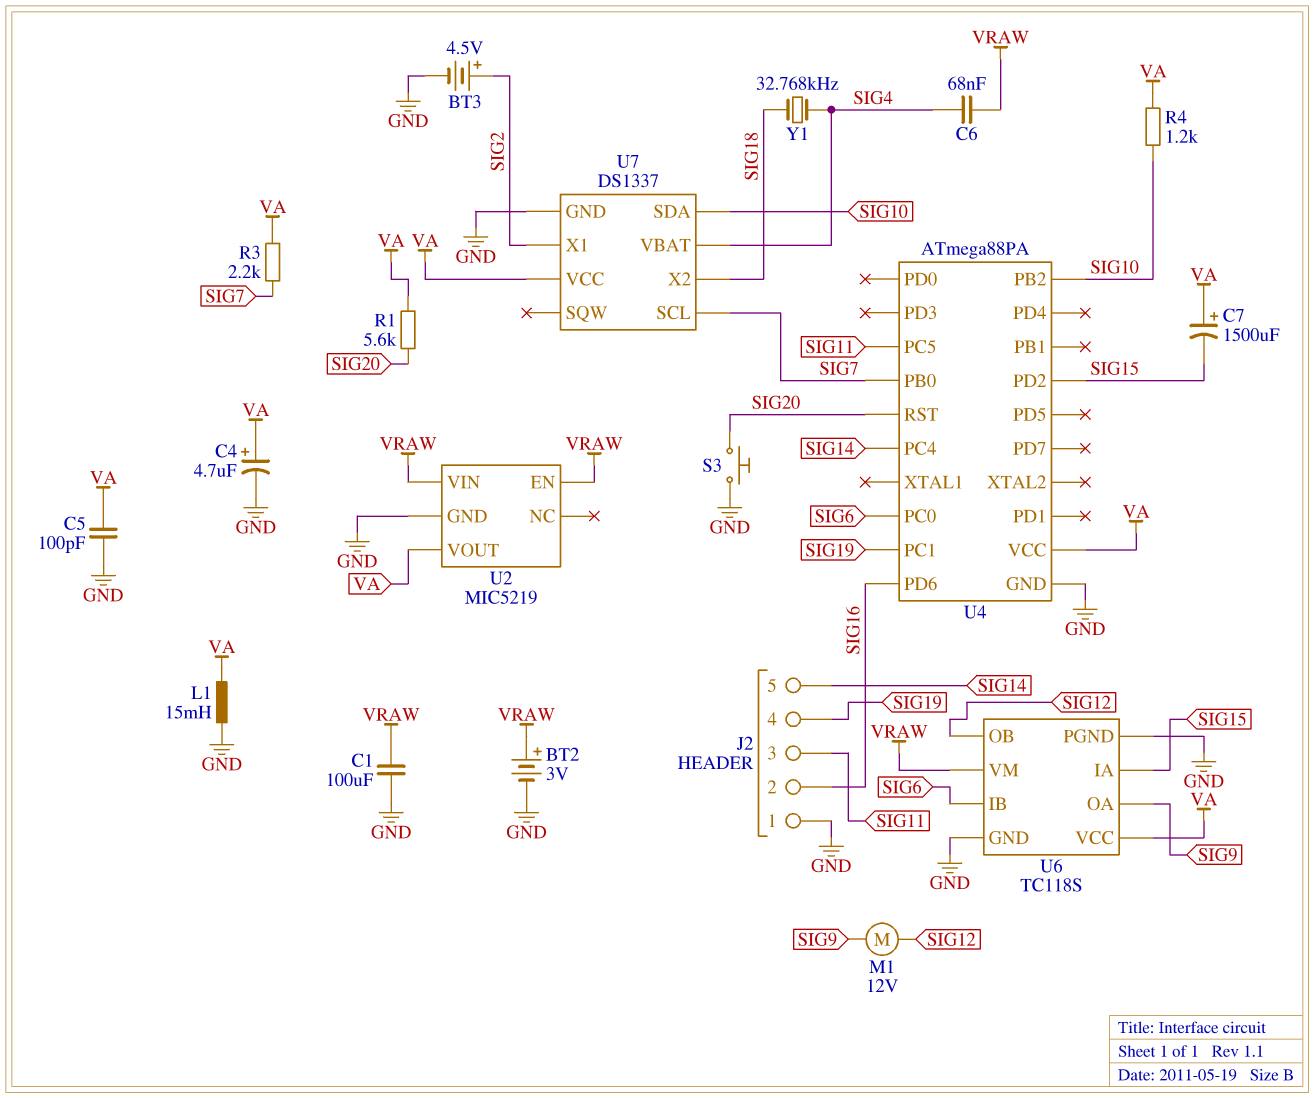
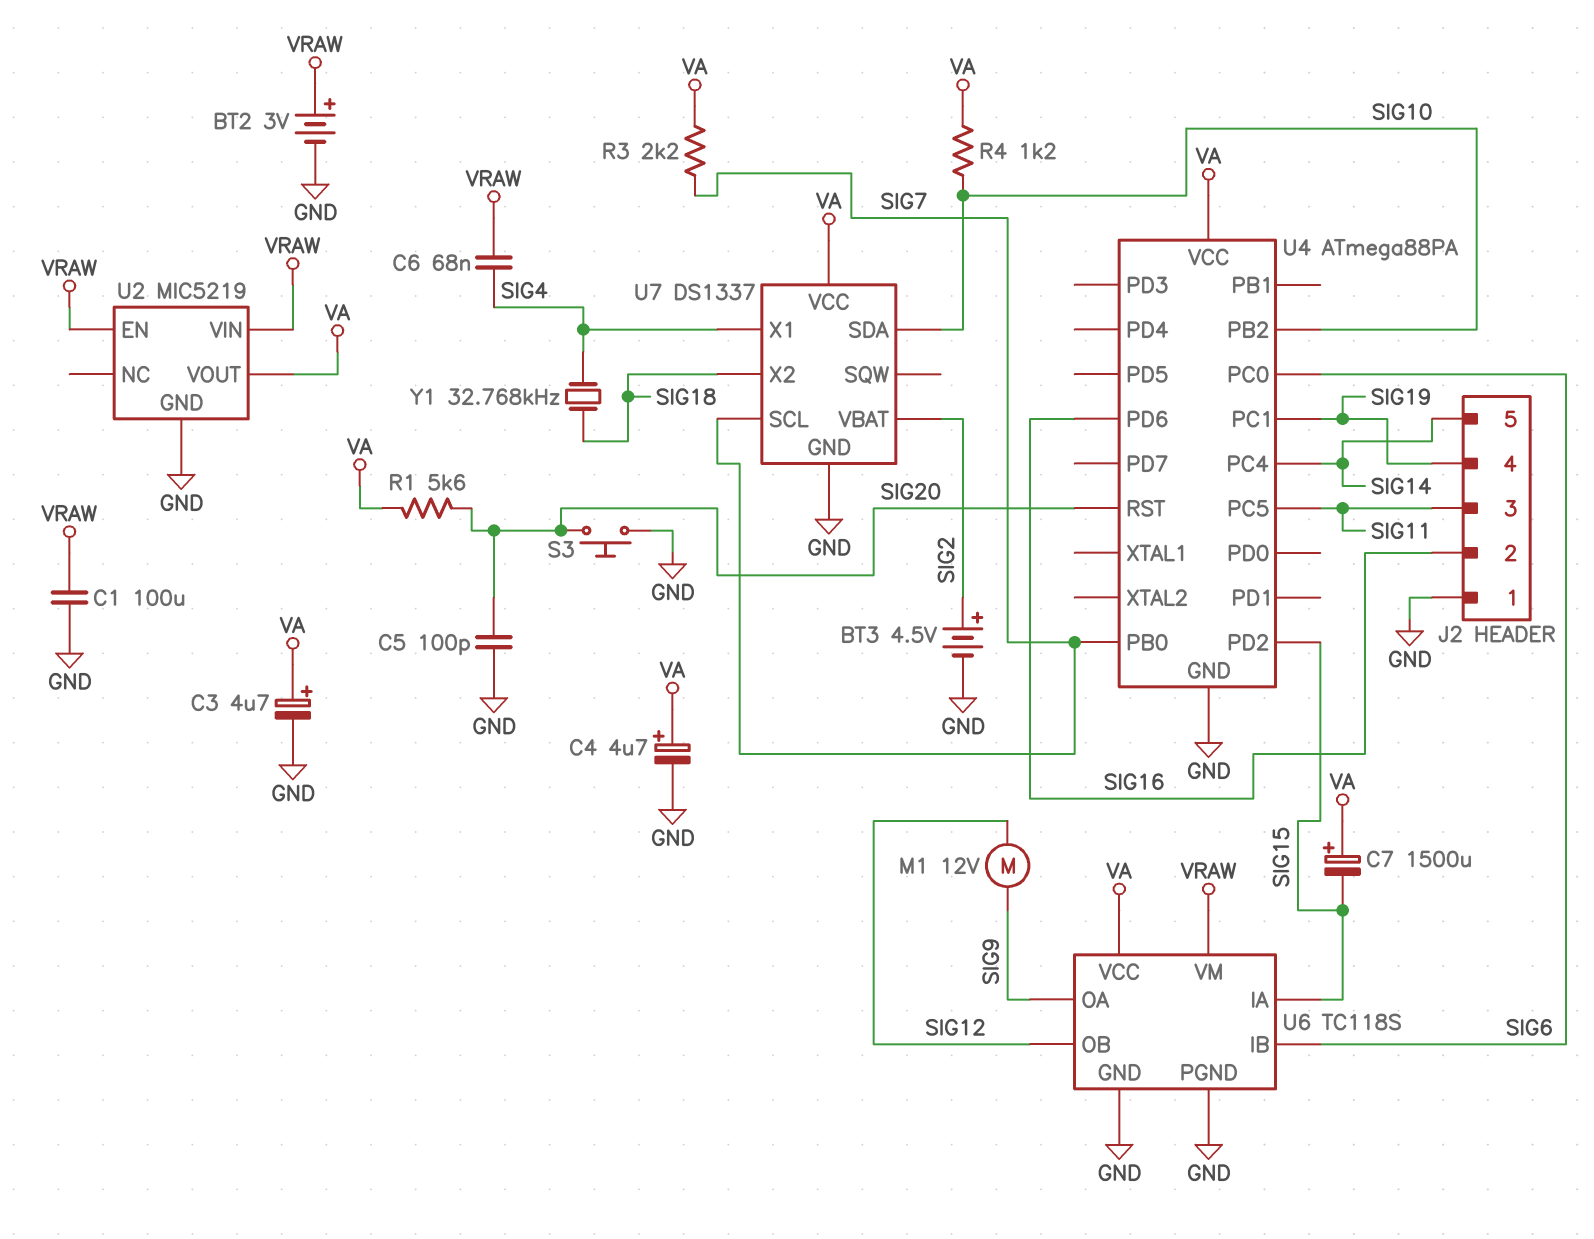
C3: none -> 4.7uF (plus VA, minus GND)
C5: 100pF (GND, VA) -> 100pF (GND, SIG20)
L1: 15mH (GND, VA) -> none
U7 pin VBAT: SIG4 -> SIG2
U7 pin X1: SIG2 -> SIG4

